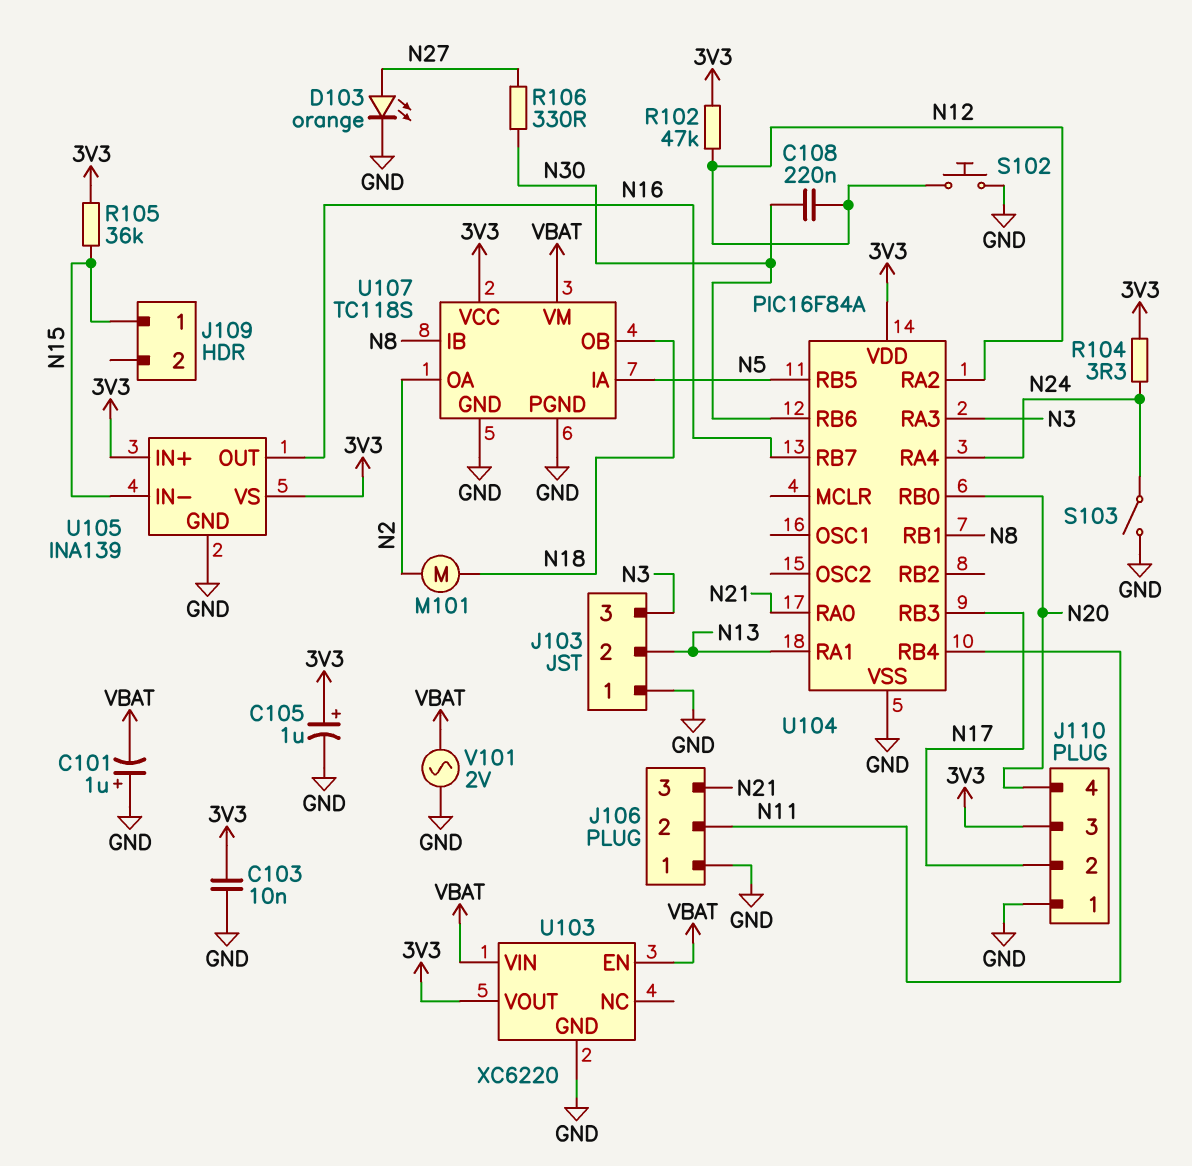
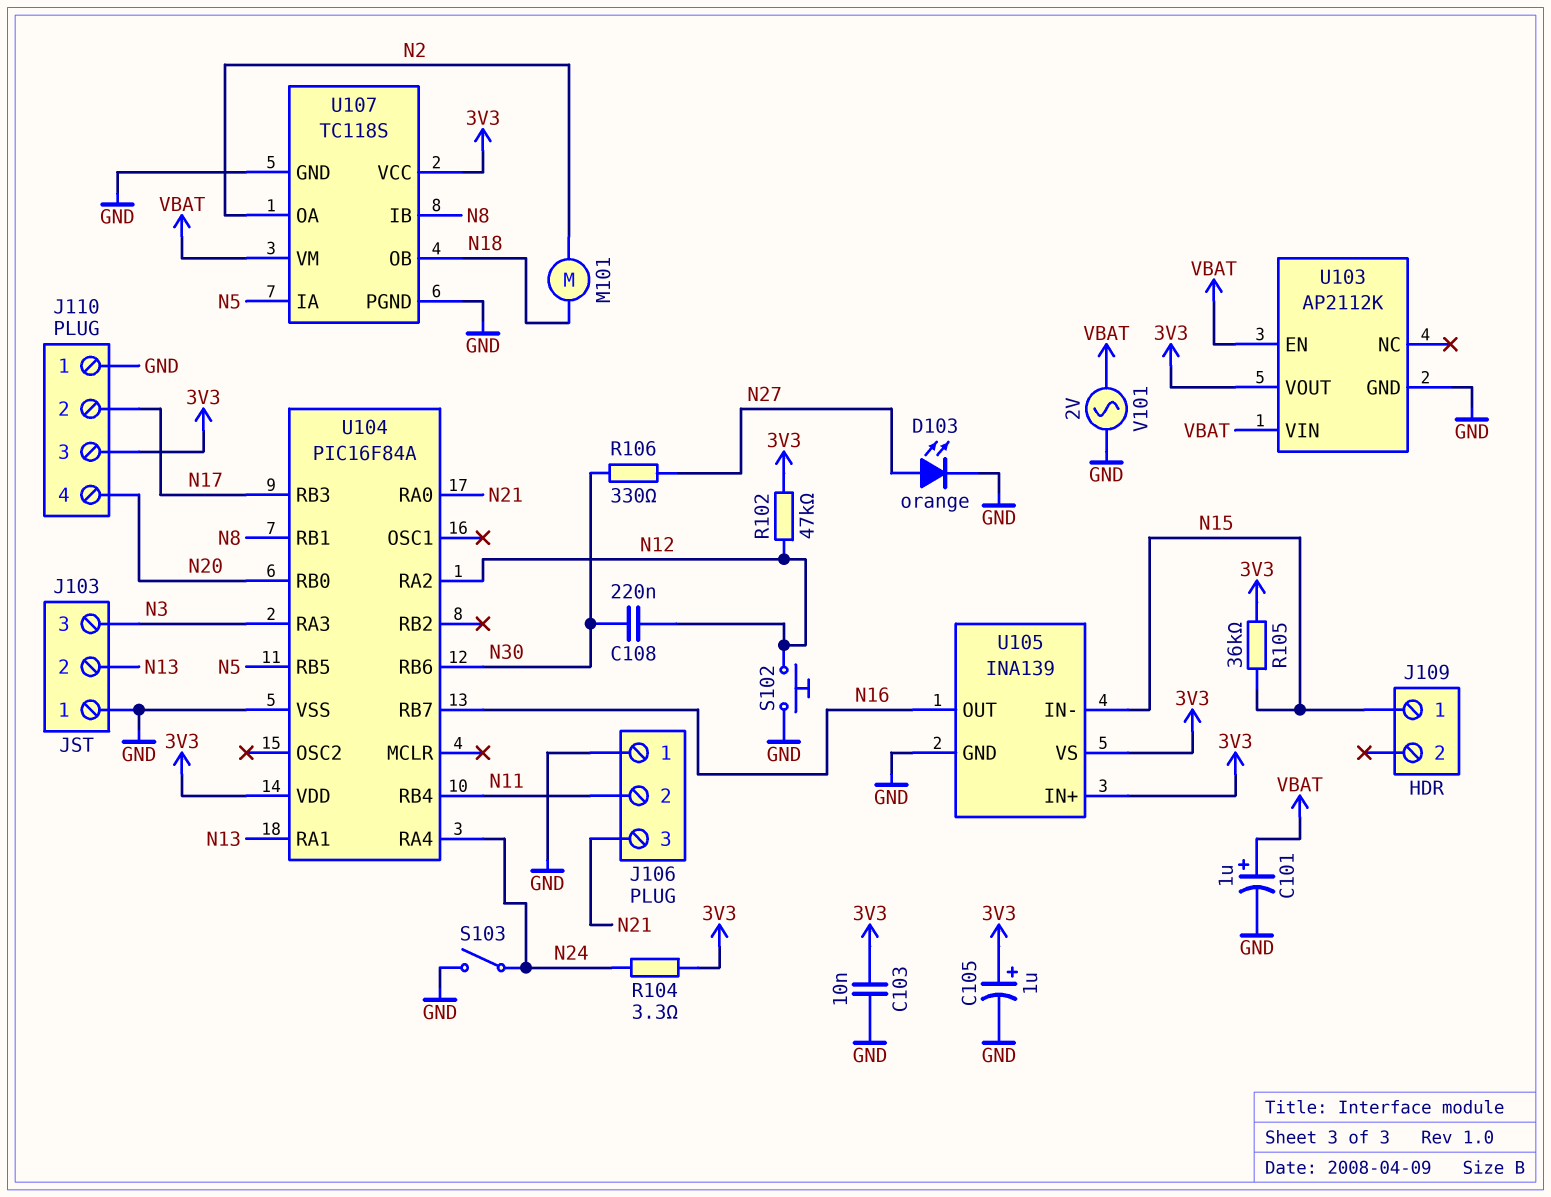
C101: 1uF (plus GND, minus VBAT) -> 1uF (plus VBAT, minus GND)
U103: XC6220 -> AP2112K

